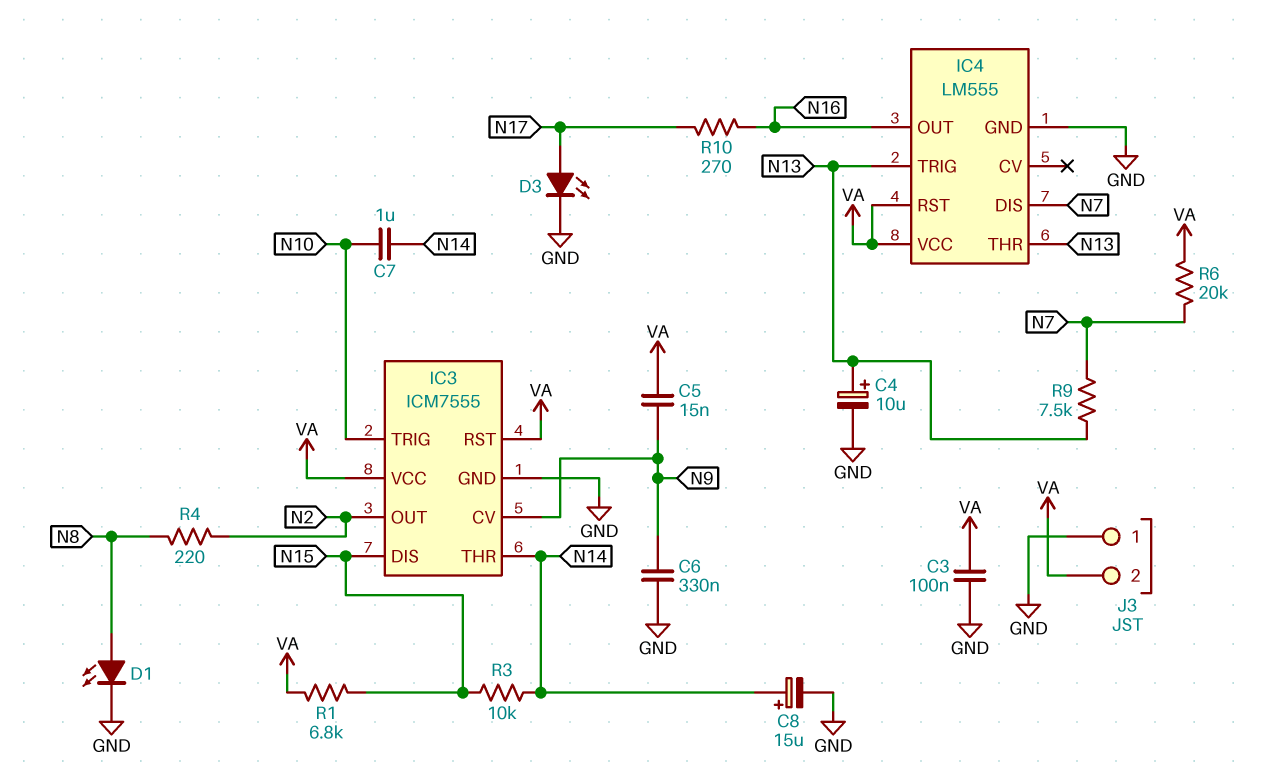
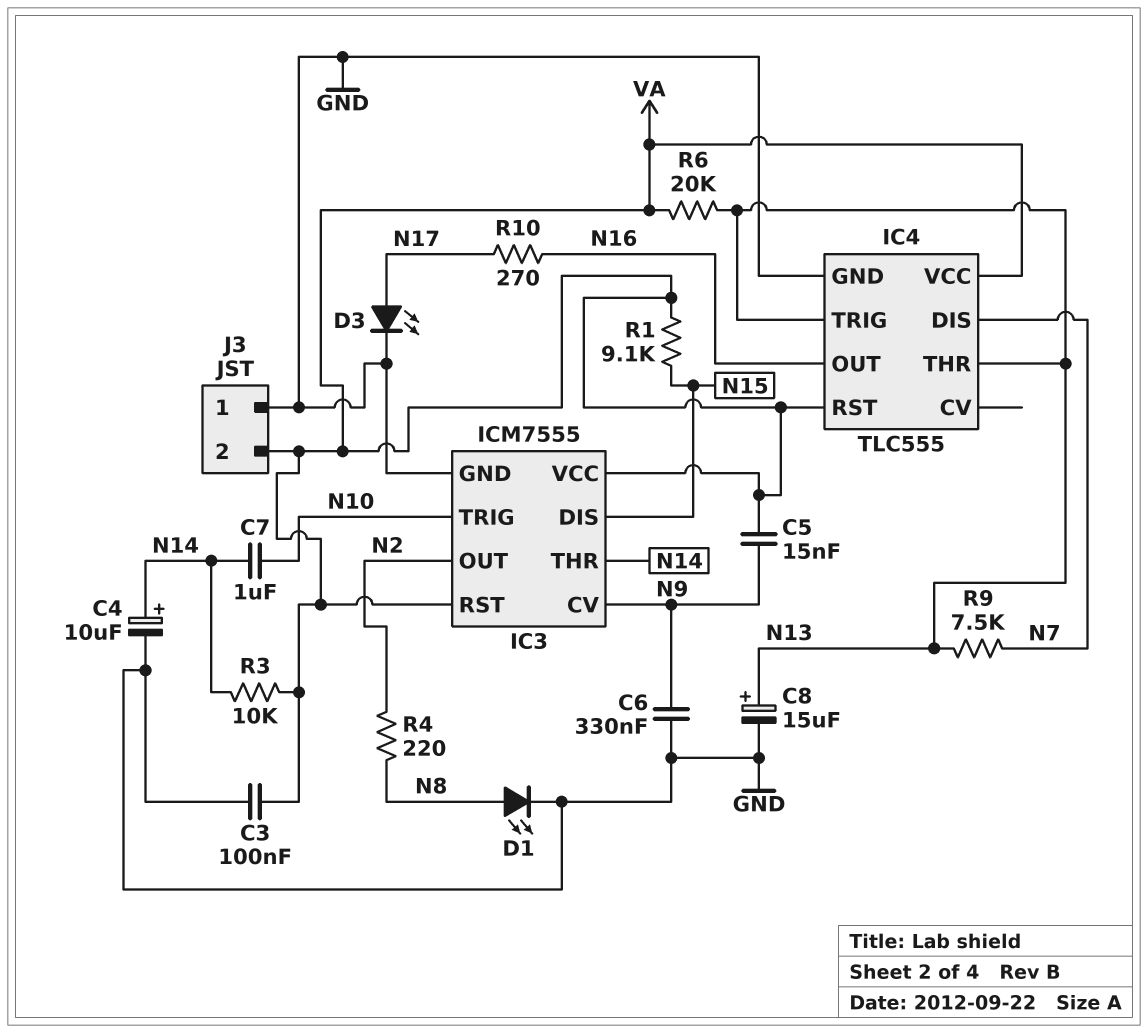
C4: 10uF (plus N13, minus GND) -> 10uF (plus N14, minus GND)
C8: 15uF (plus N14, minus GND) -> 15uF (plus N13, minus GND)
IC4: LM555 -> TLC555
R1: 6.8k (N15, VA) -> 9.1k (N15, VA)
R3: 10k (N14, N15) -> 10k (N14, VA)
R6: 20k (N7, VA) -> 20k (N13, VA)

